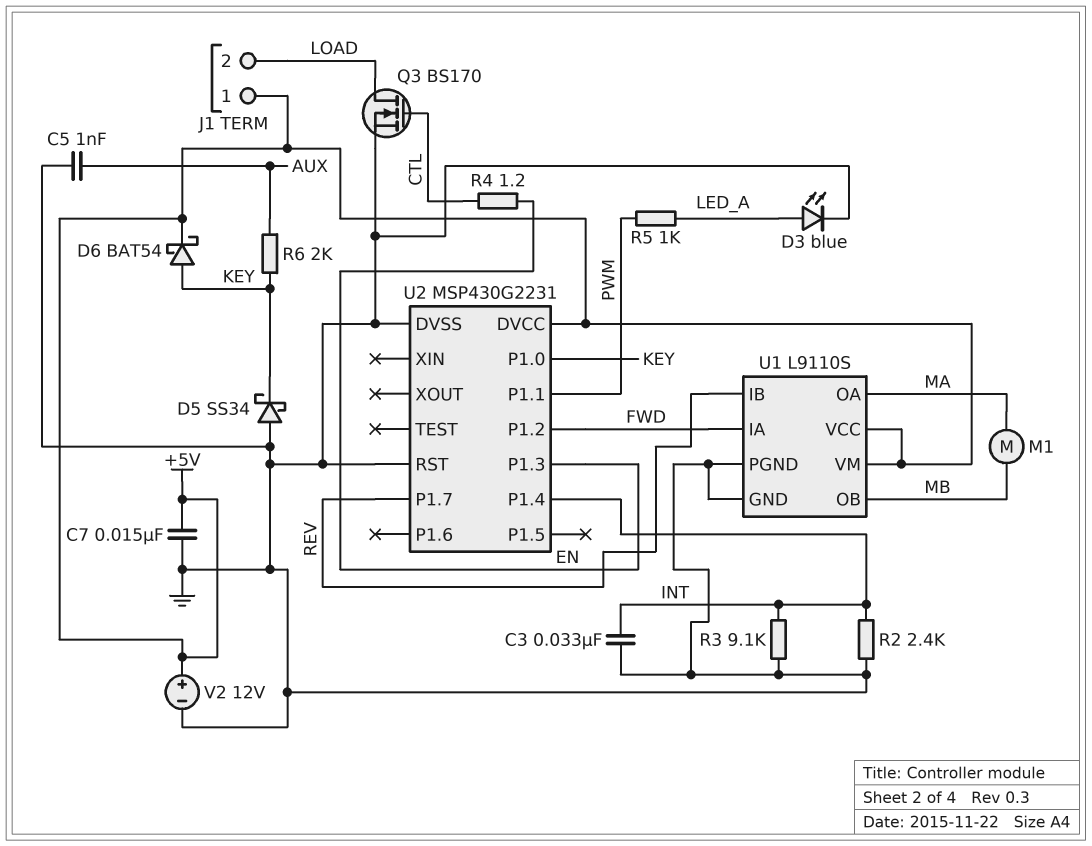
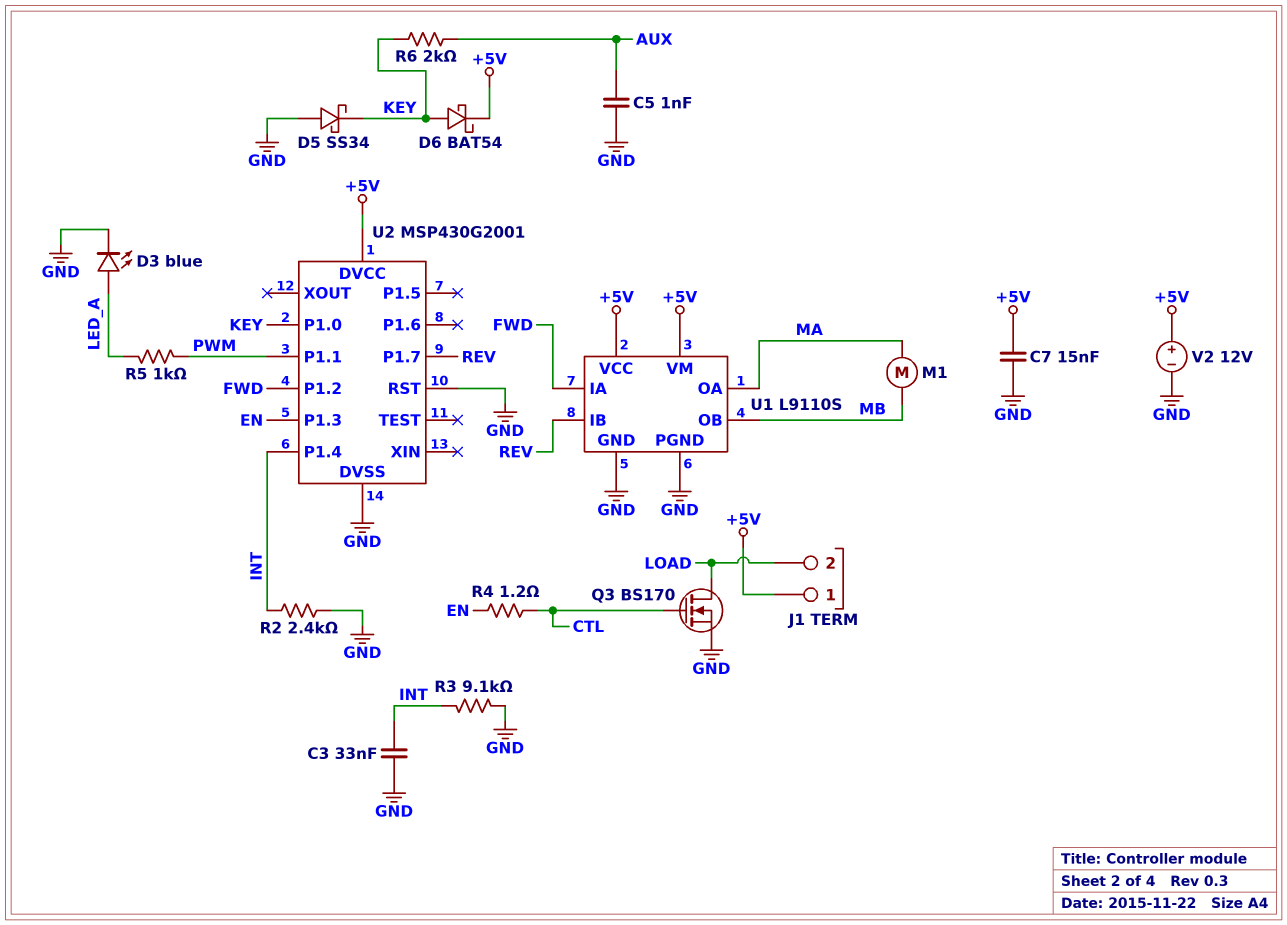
U2: MSP430G2231 -> MSP430G2001

